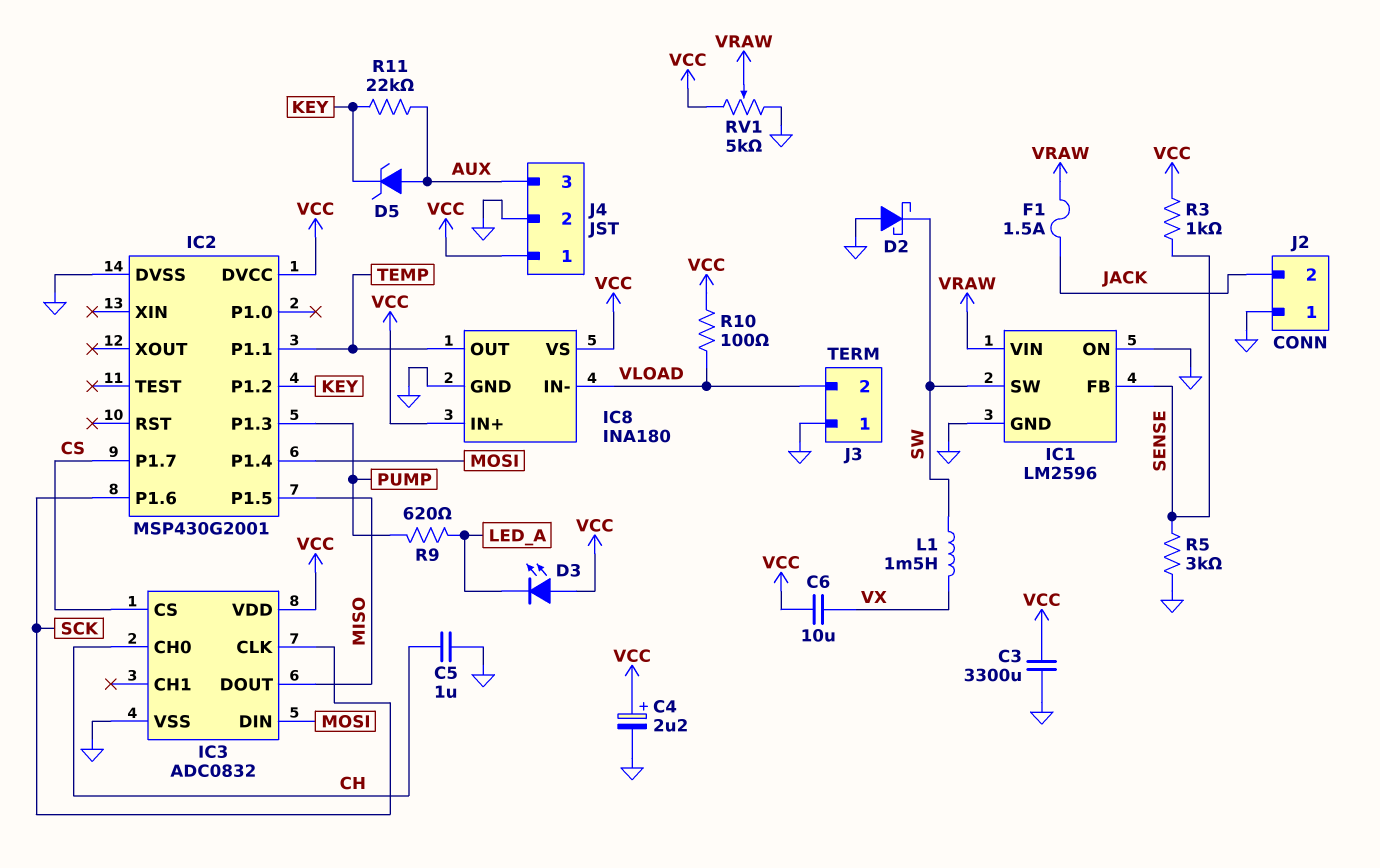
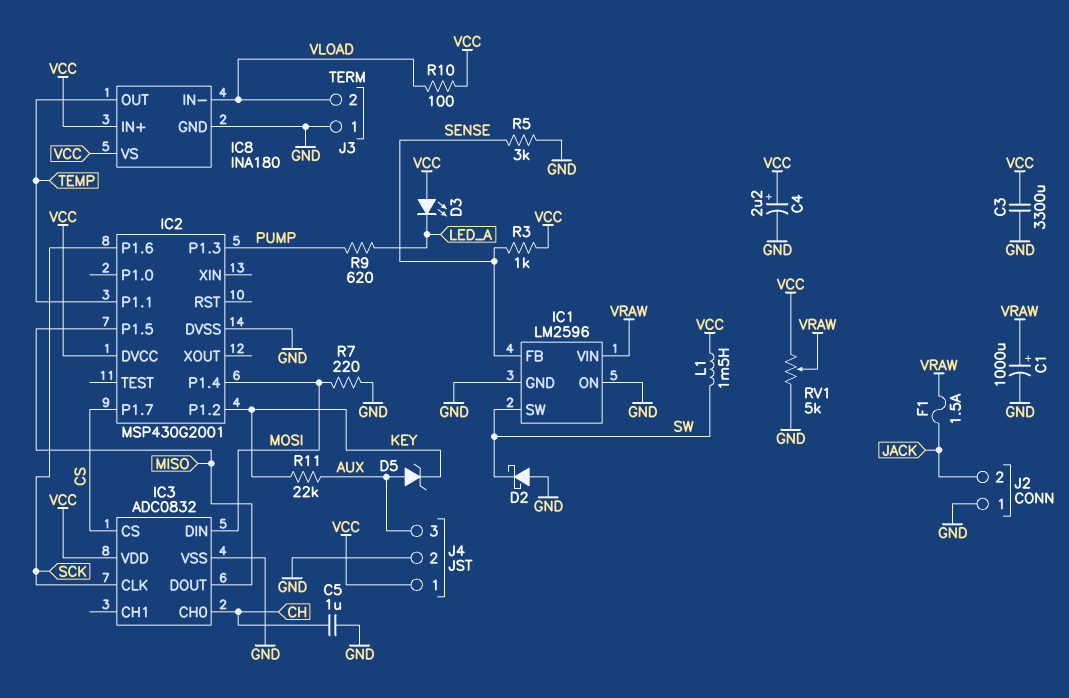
C1: none -> 1000uF (plus VRAW, minus GND)
C6: 10uF (VCC, VX) -> none
L1: 1.5mH (SW, VX) -> 1.5mH (SW, VCC)
R7: none -> 220 (GND, MOSI)

